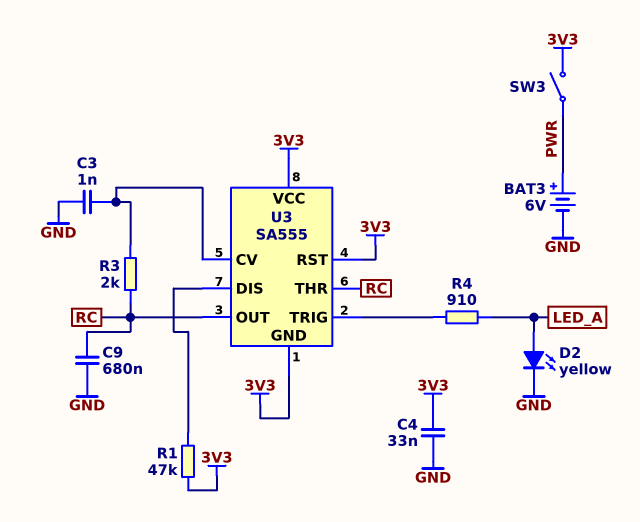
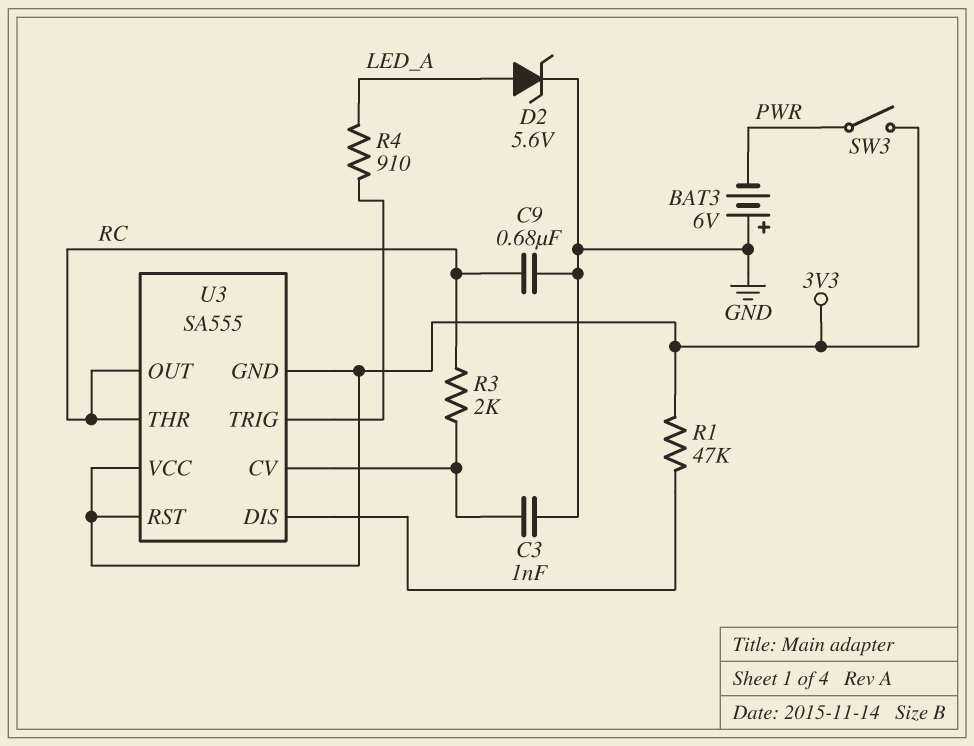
BAT3: 6V (plus PWR, minus GND) -> 6V (plus GND, minus PWR)
C4: 33nF (3V3, GND) -> none
D2: LED yellow (A LED_A, K GND) -> zener 5.6V (A LED_A, K GND)

